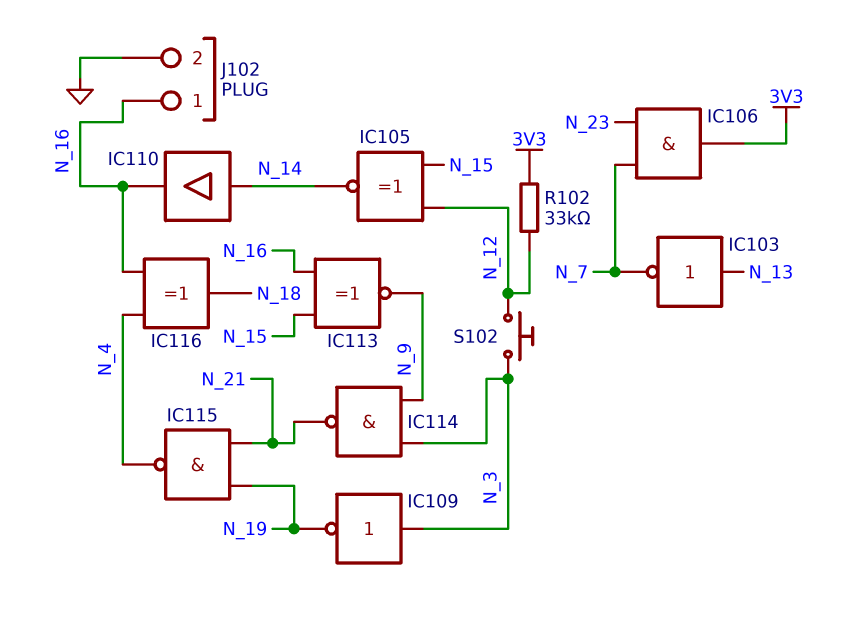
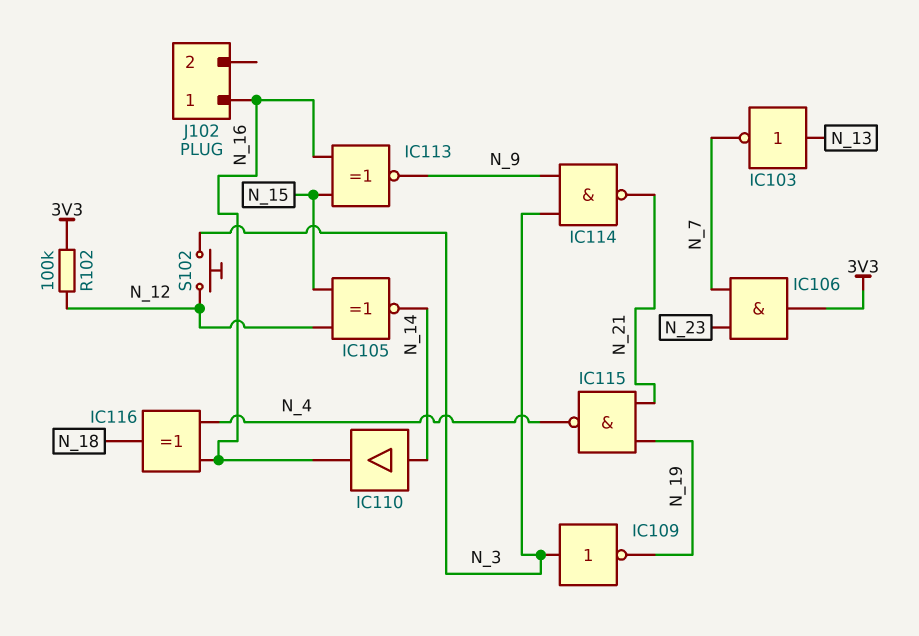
J102 pin 2: GND -> none
R102: 33k (3V3, N_12) -> 100k (3V3, N_12)

